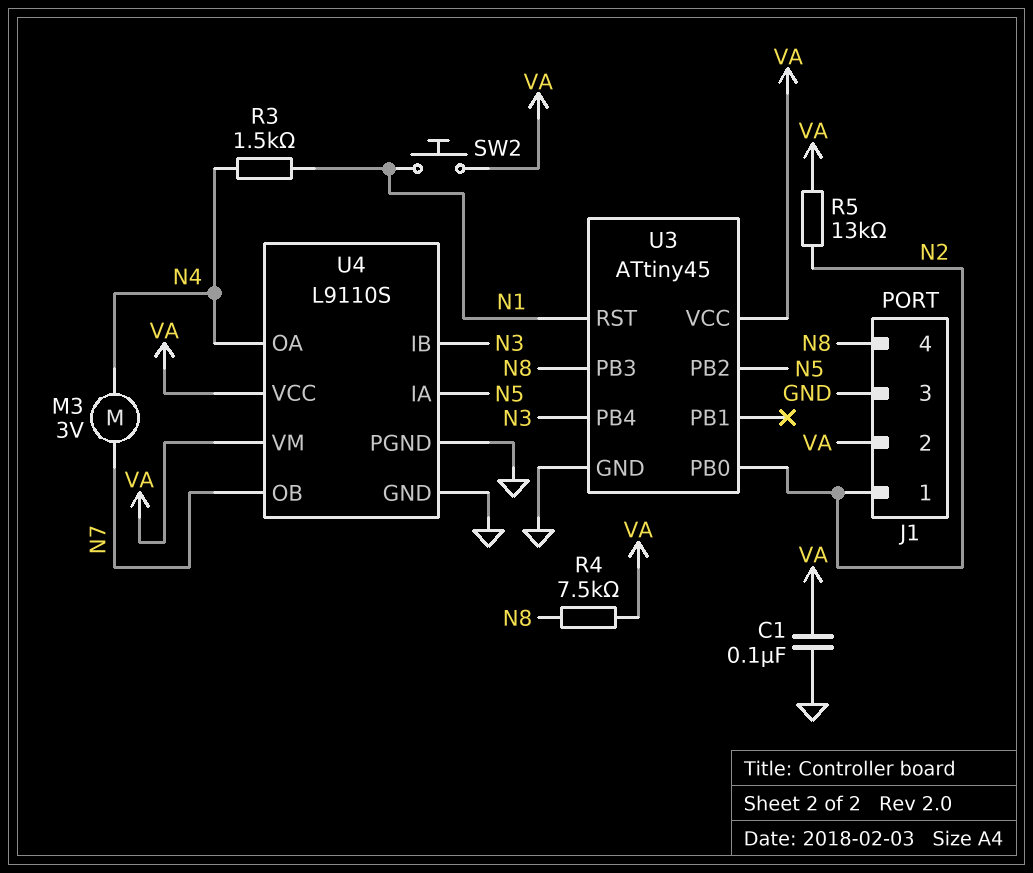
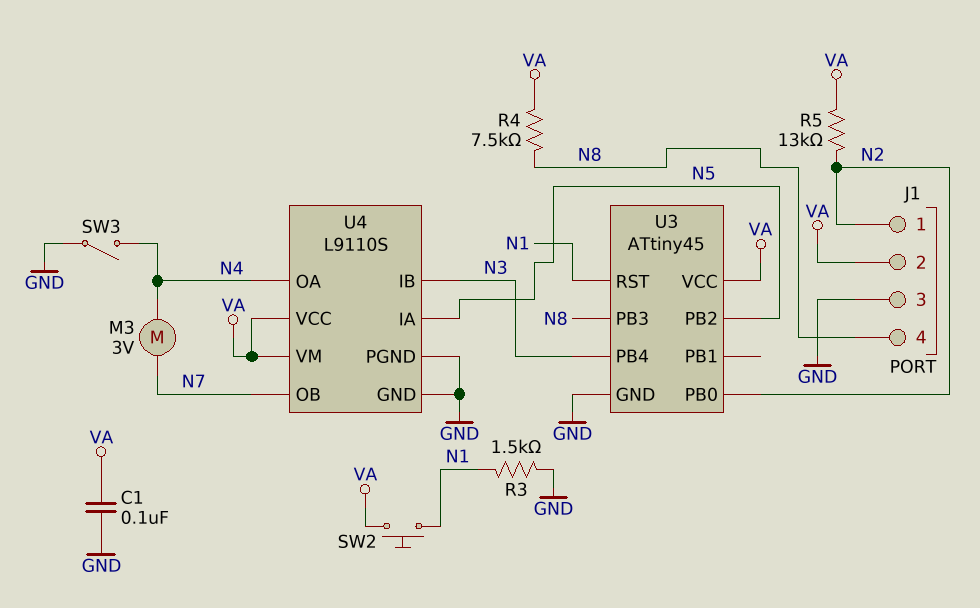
R3: 1.5k (N1, N4) -> 1.5k (GND, N1)
SW3: none -> switch (GND, N4)

